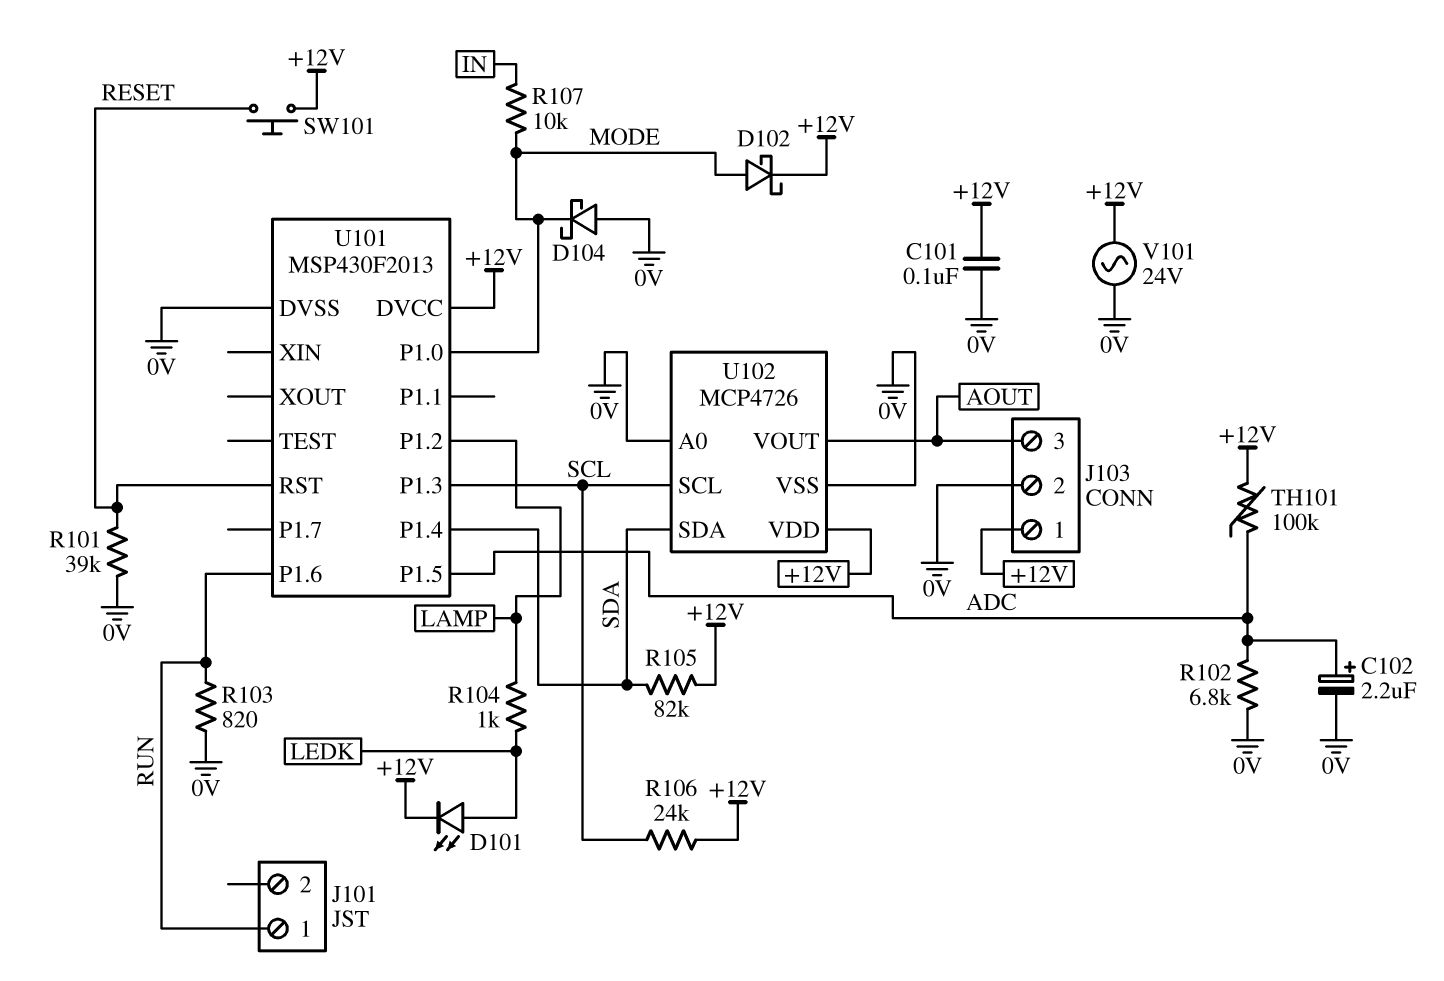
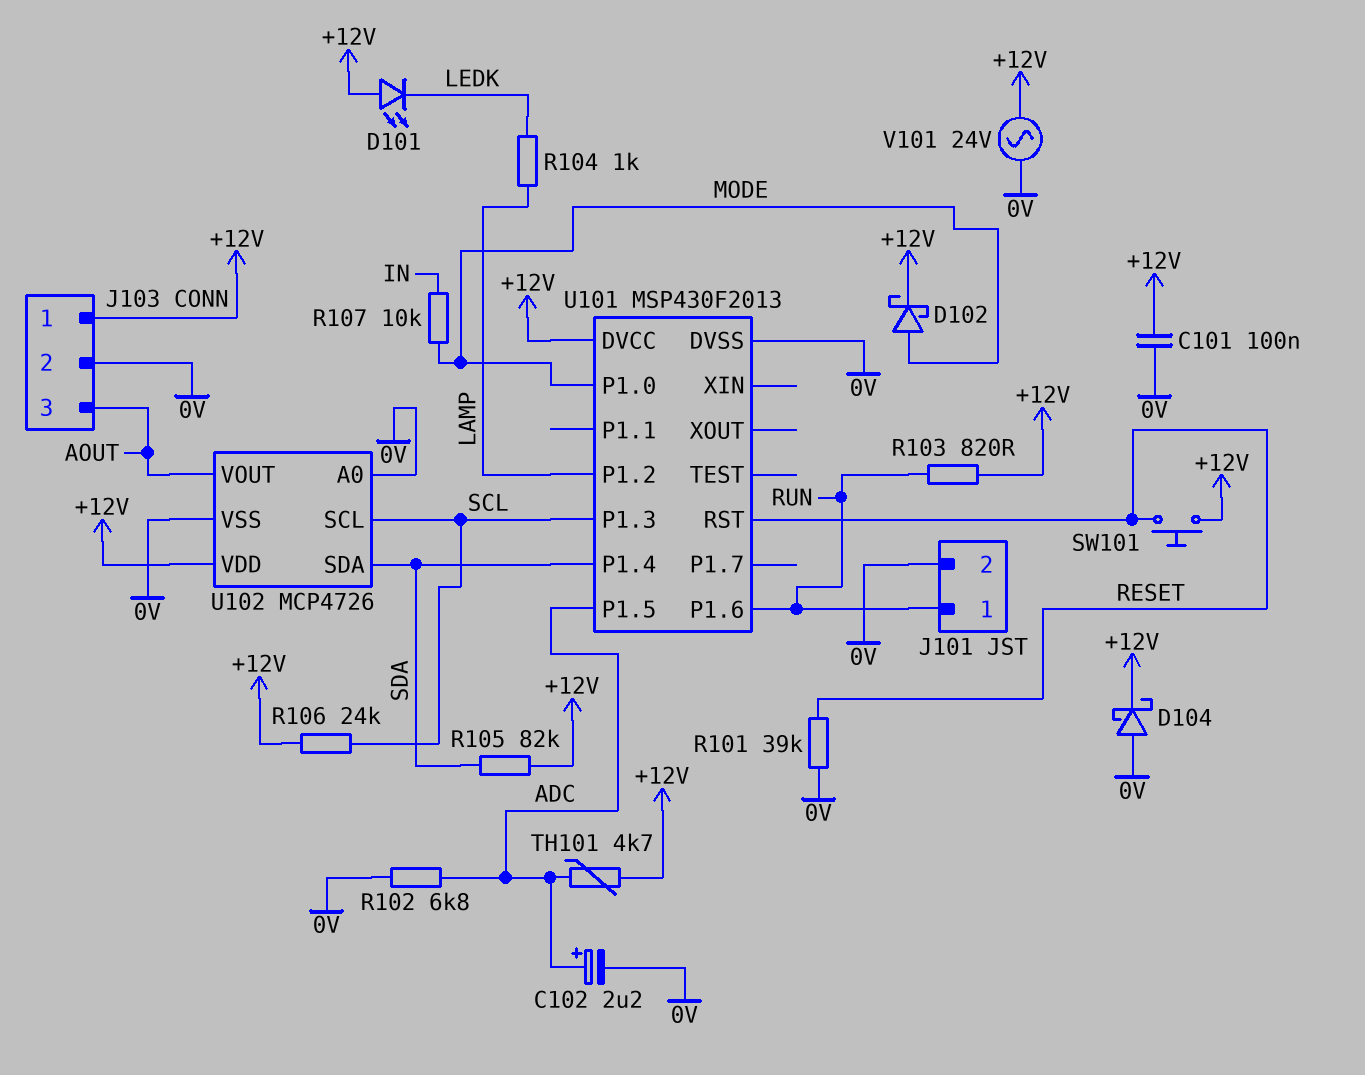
D101: LED (A LEDK, K +12V) -> LED (A +12V, K LEDK)
D104: schottky (A 0V, K MODE) -> schottky (A 0V, K +12V)
J101 pin 2: none -> 0V
R103: 820 (0V, RUN) -> 820 (+12V, RUN)
TH101: 100k (+12V, ADC) -> 4.7k (+12V, ADC)

